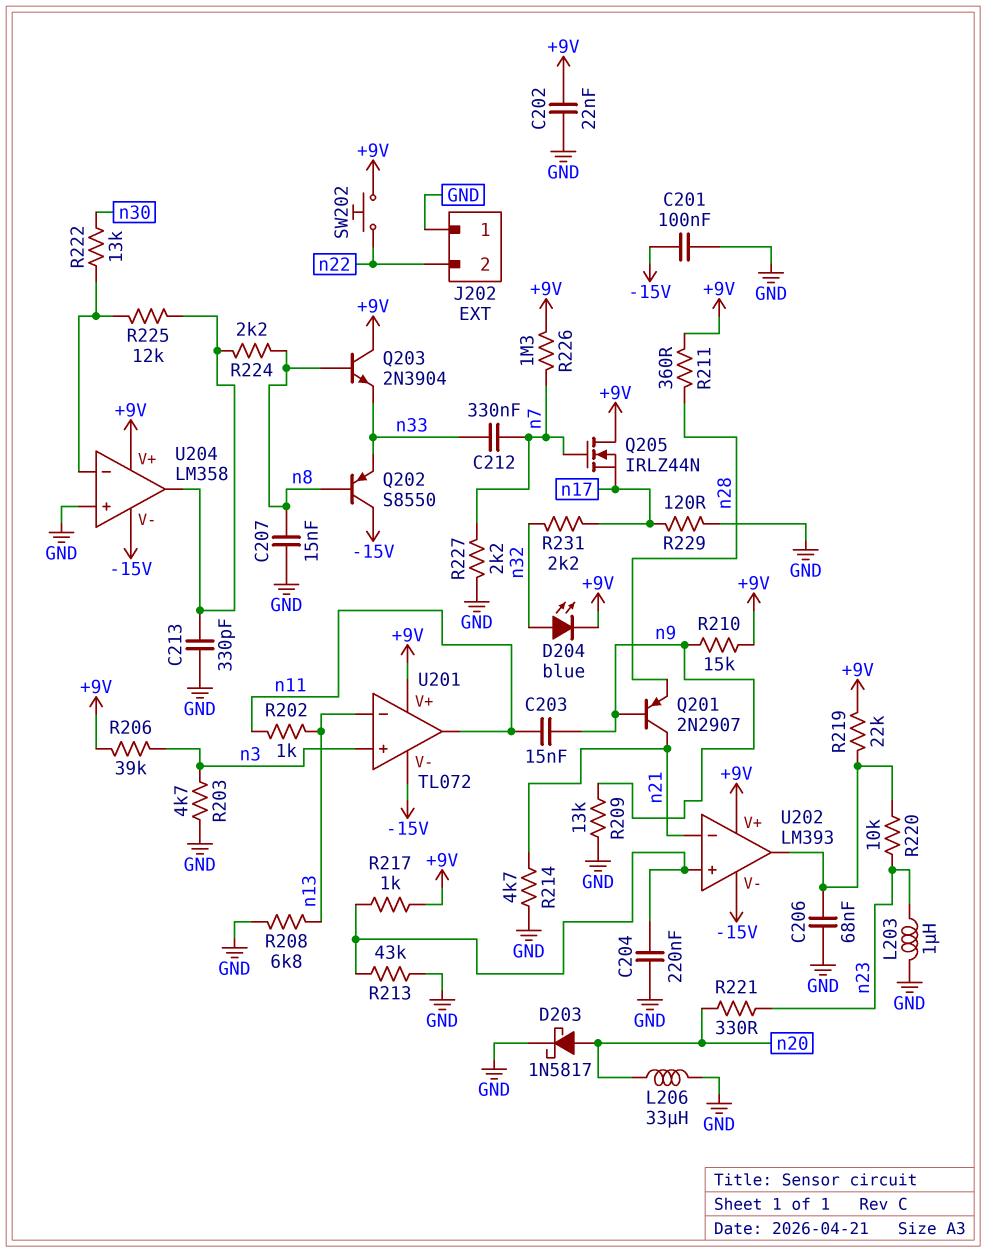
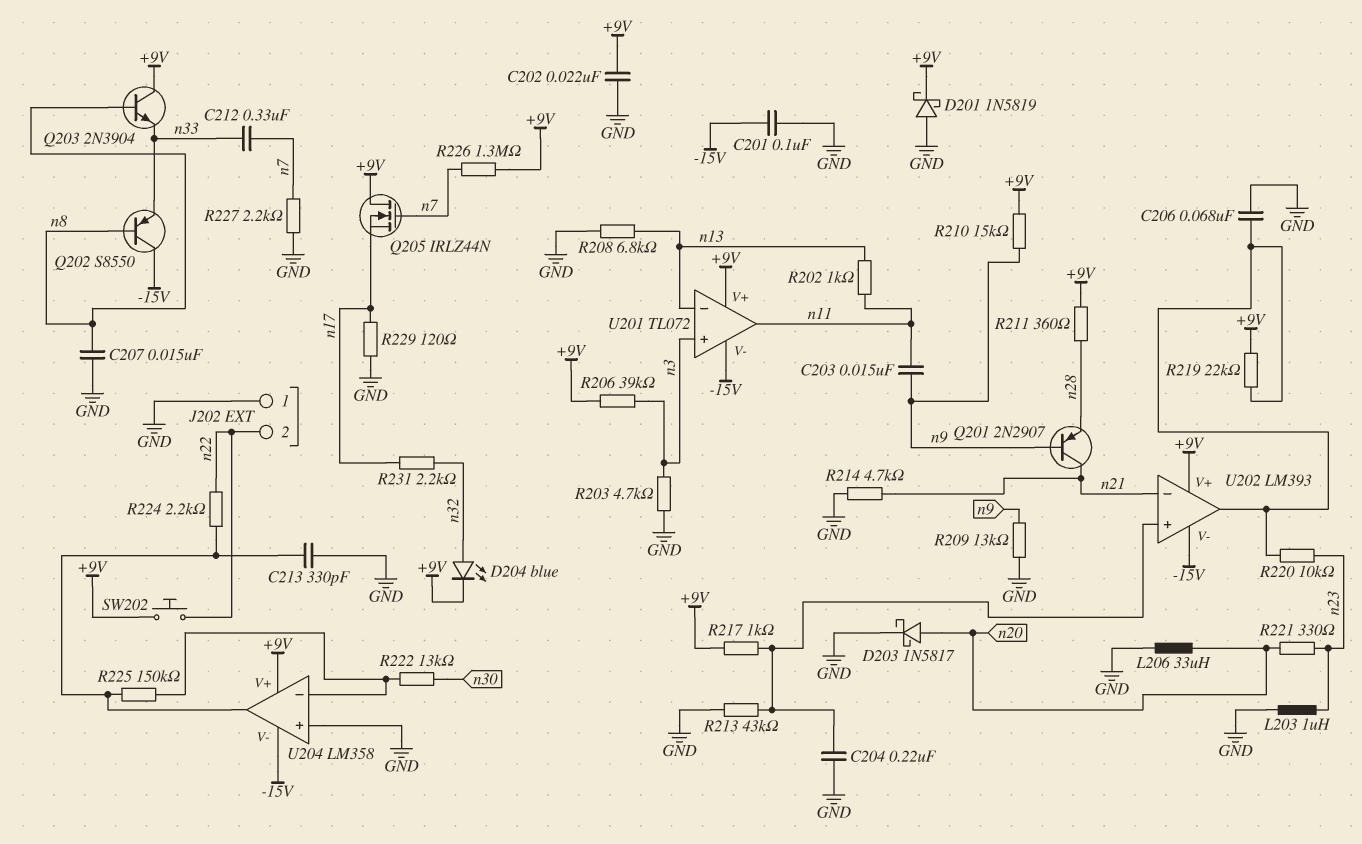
D201: none -> schottky 1N5819 (A GND, K +9V)
R224: 2.2k (U204/out, n8) -> 2.2k (U204/out, n22)
R225: 12k (U204/in-, U204/out) -> 150k (U204/in-, U204/out)

